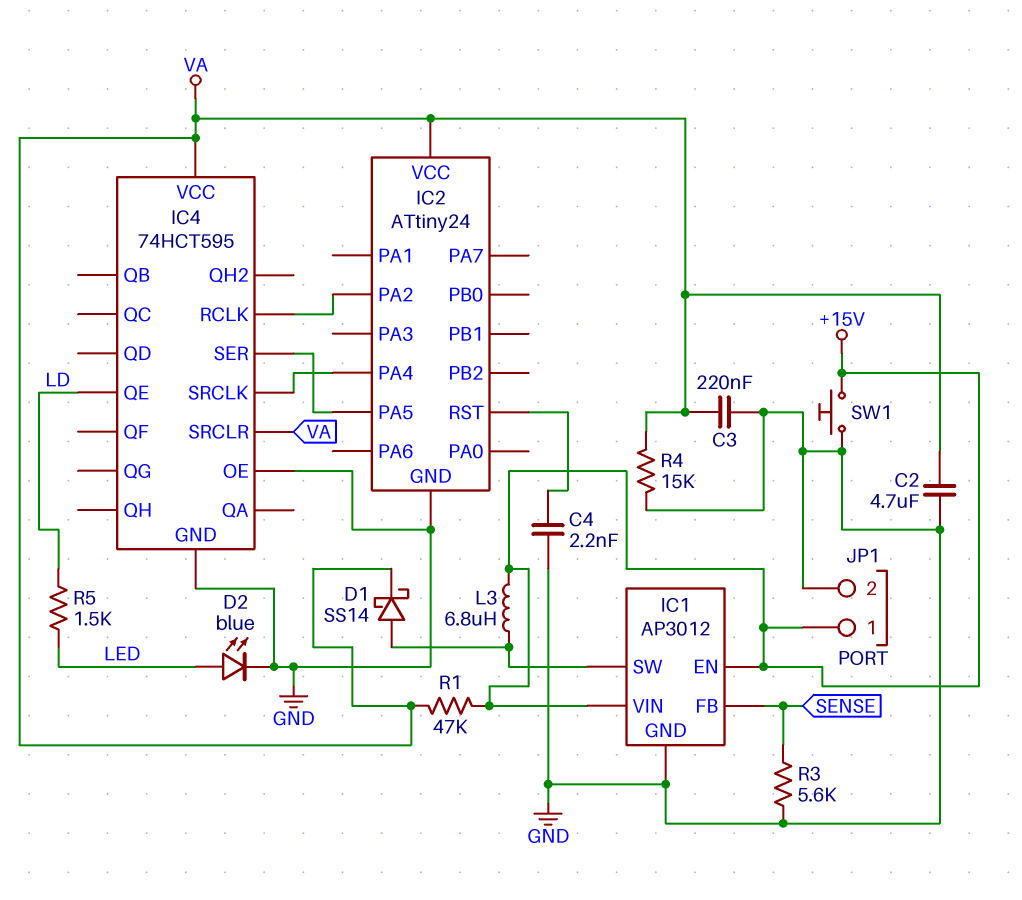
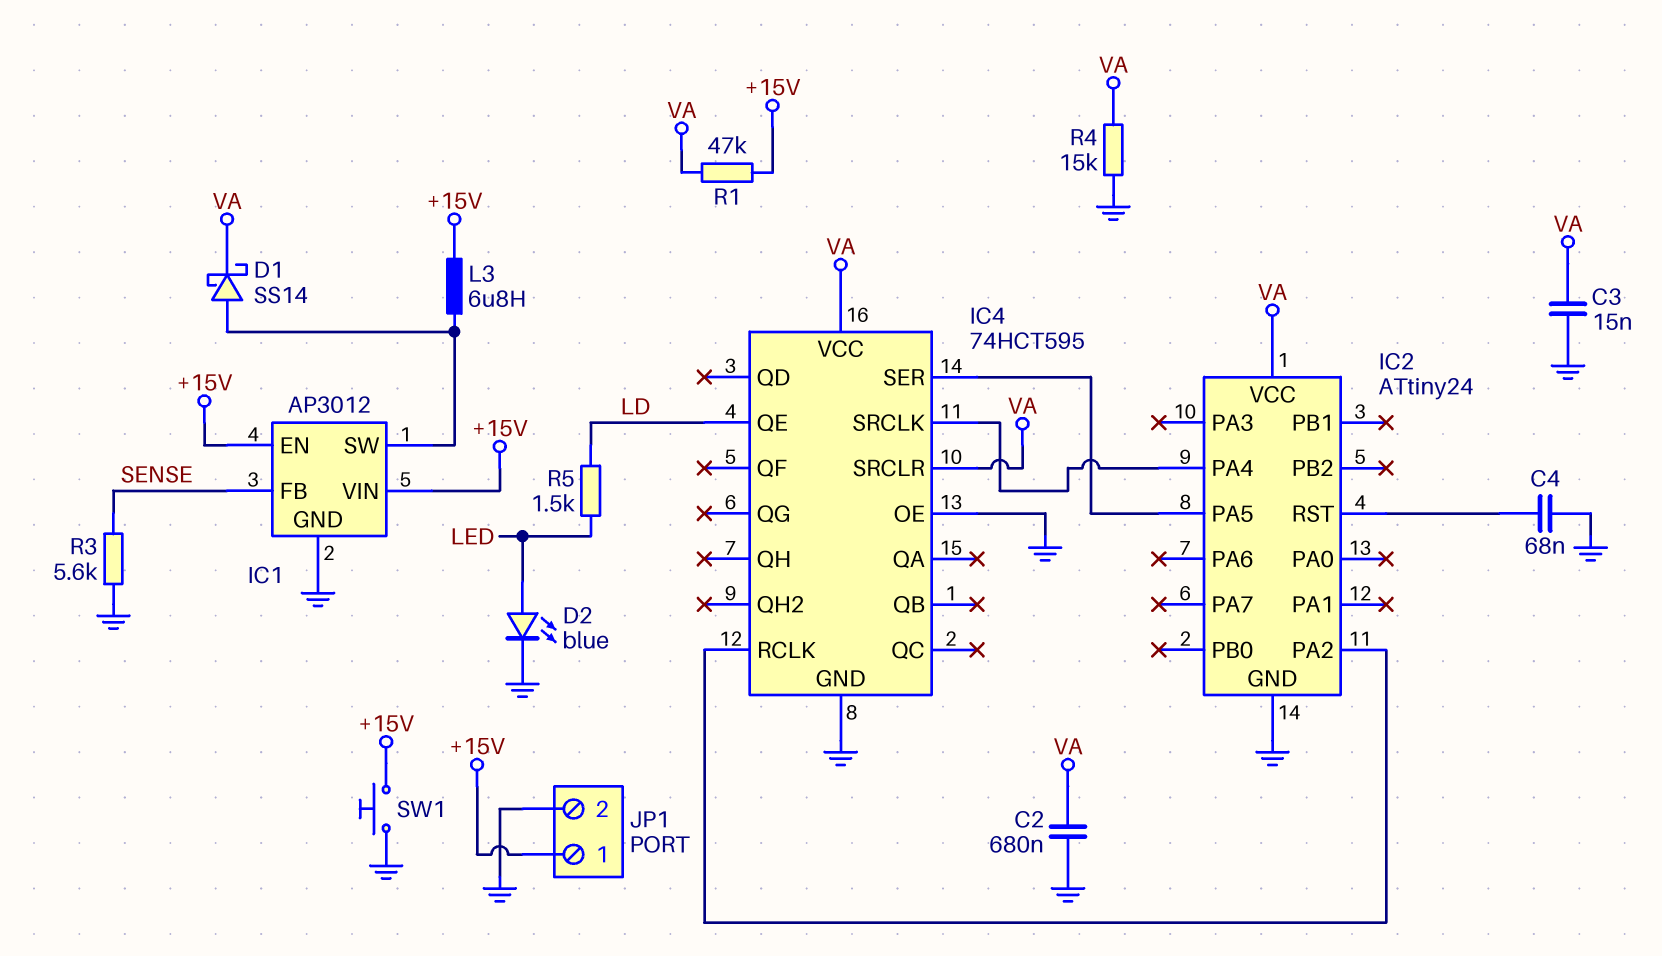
C2: 4.7uF (GND, VA) -> 680nF (GND, VA)
C3: 220nF (GND, VA) -> 15nF (GND, VA)
C4: 2.2nF (GND, IC2/RST) -> 68nF (GND, IC2/RST)

